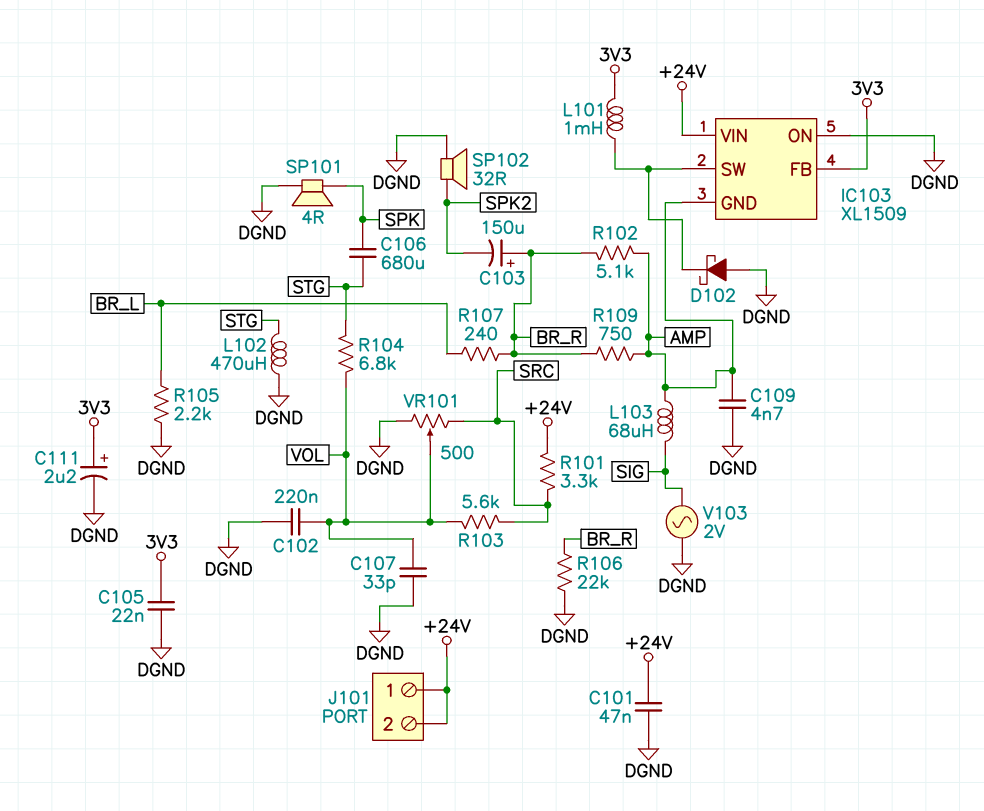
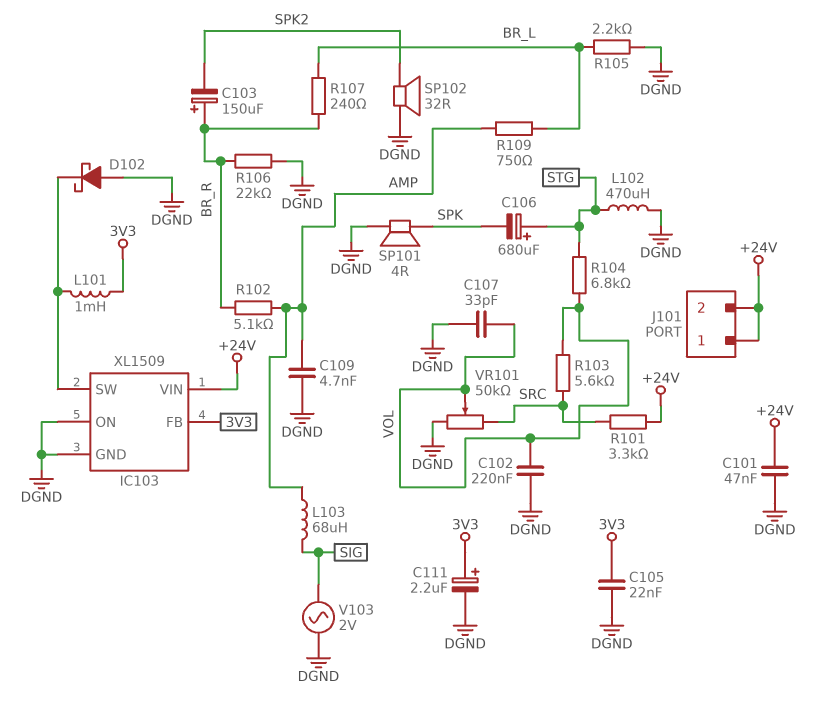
C106: 680uF (SPK, STG) -> 680uF (plus STG, minus SPK)
IC103 pin GND: AMP -> DGND
R109: 750 (AMP, BR_R) -> 750 (AMP, BR_L)
VR101: 500 (DGND, SRC, wiper VOL) -> 50k (DGND, SRC, wiper VOL)

